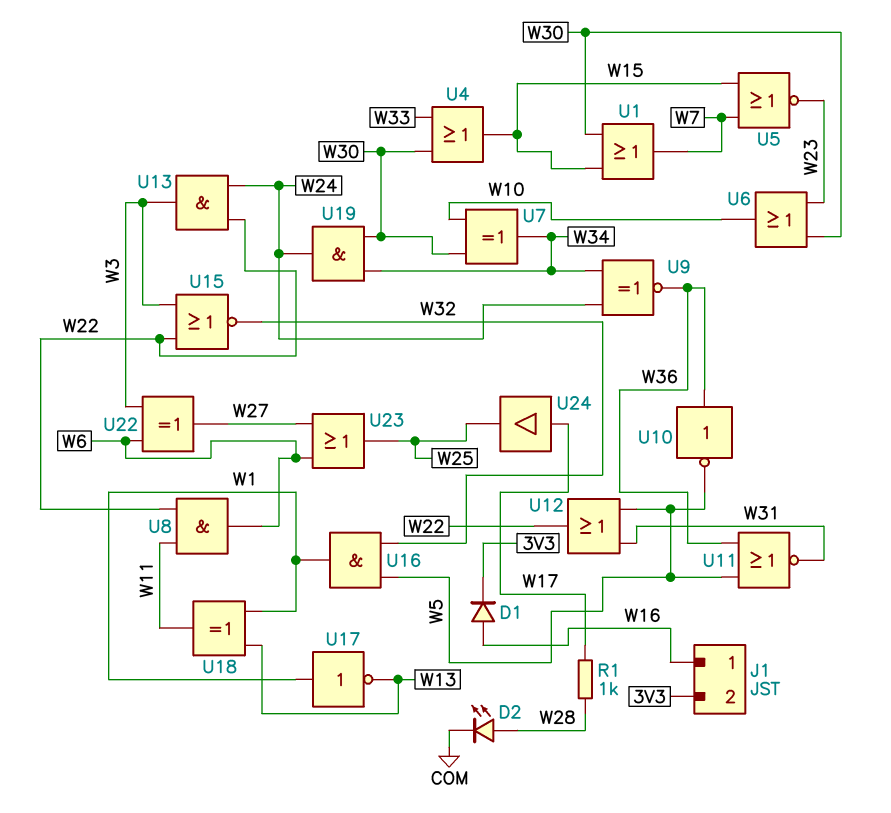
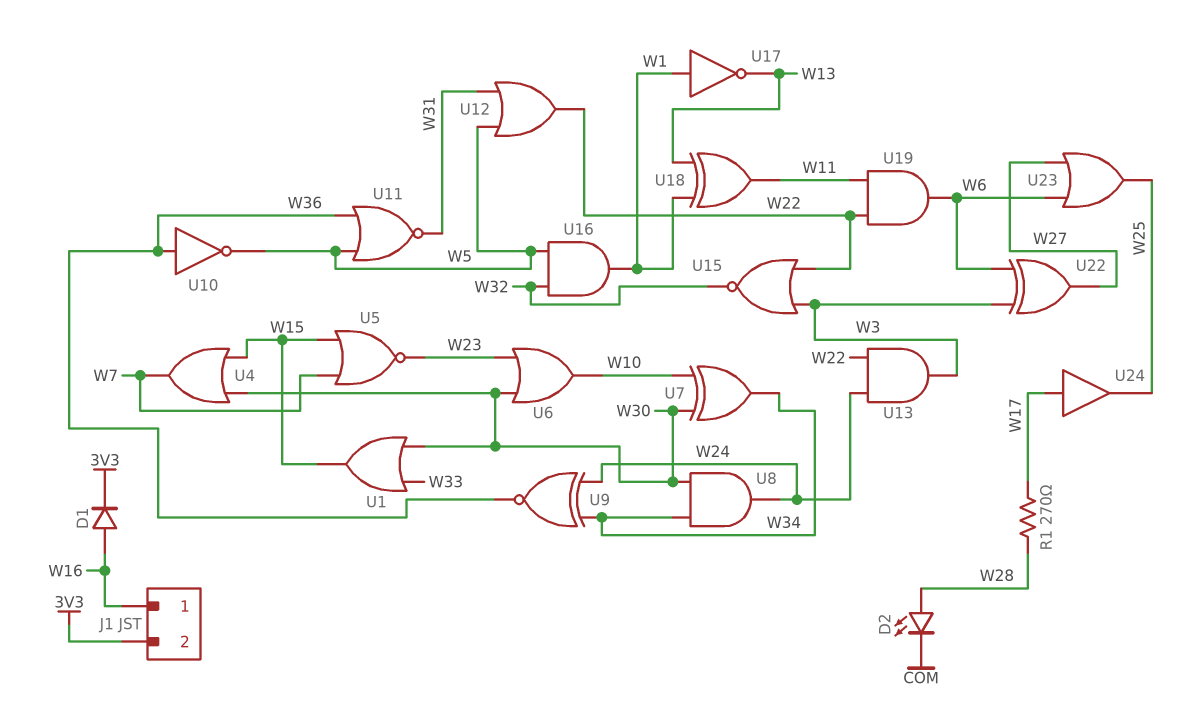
R1: 1k (W17, W28) -> 270 (W17, W28)
U1: OR (in W15, in W30, out W7) -> OR (in W30, in W33, out W15)
U4: OR (in W30, in W33, out W15) -> OR (in W15, in W30, out W7)
U8: AND (in W11, in W22, out W6) -> AND (in W30, in W34, out W24)
U19: AND (in W30, in W34, out W24) -> AND (in W11, in W22, out W6)

